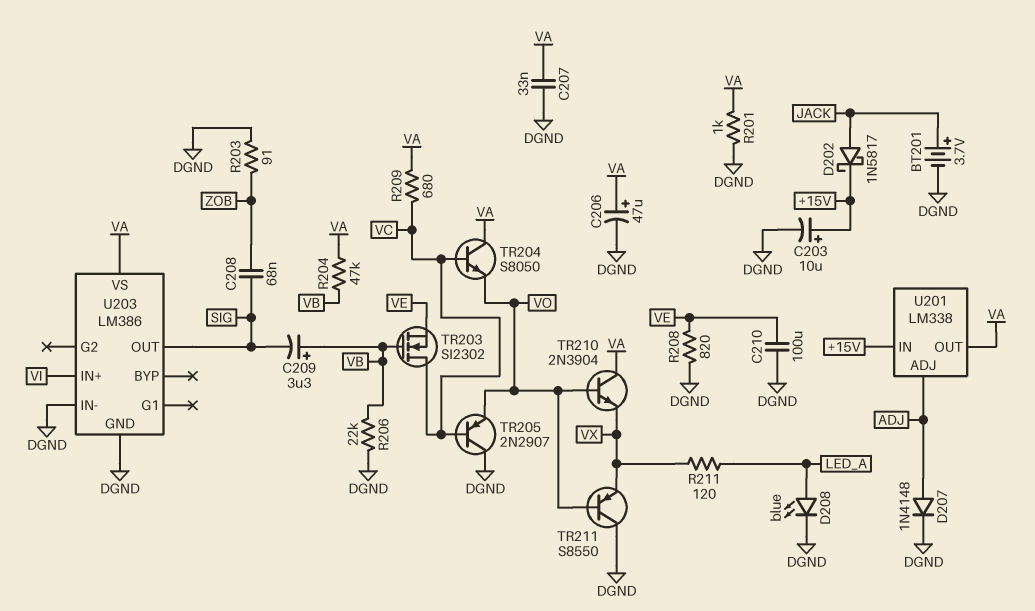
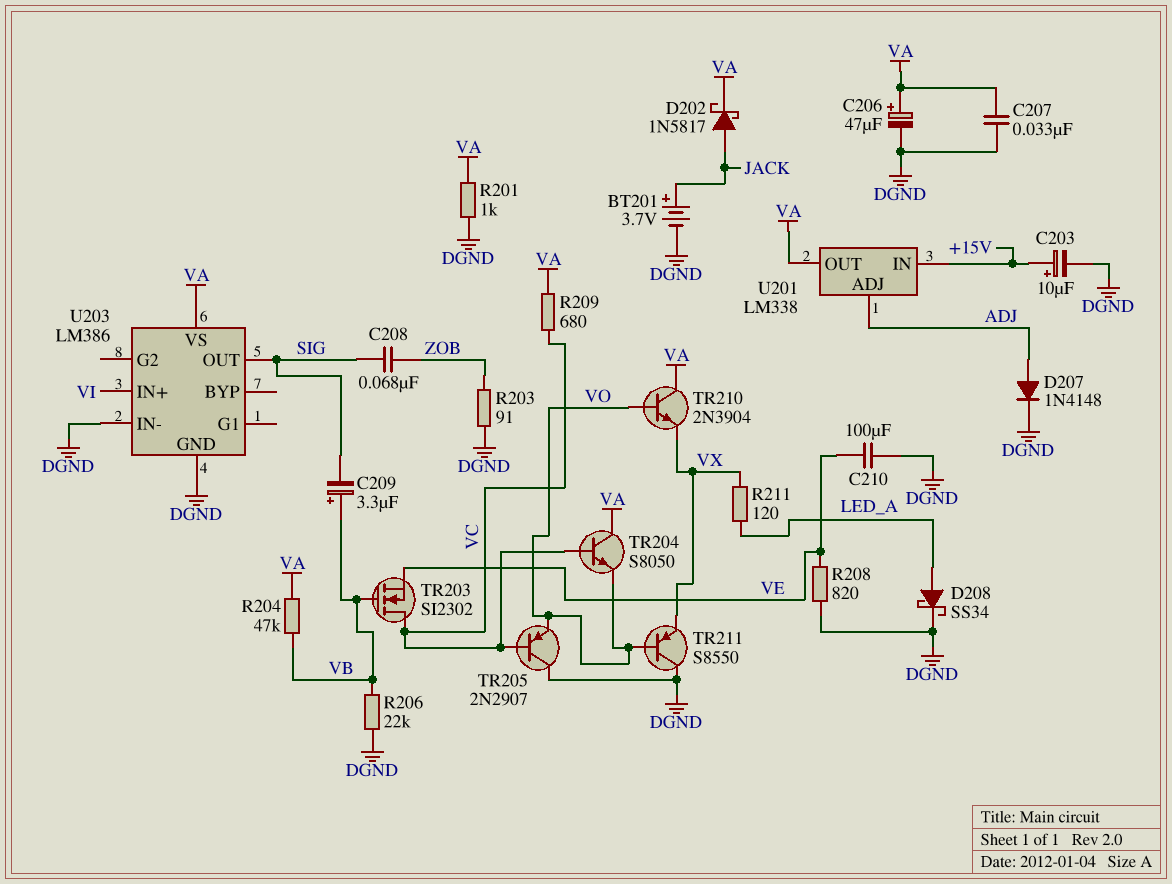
D202: schottky 1N5817 (A JACK, K +15V) -> schottky 1N5817 (A JACK, K VA)
D208: LED blue (A LED_A, K DGND) -> schottky SS34 (A LED_A, K DGND)

